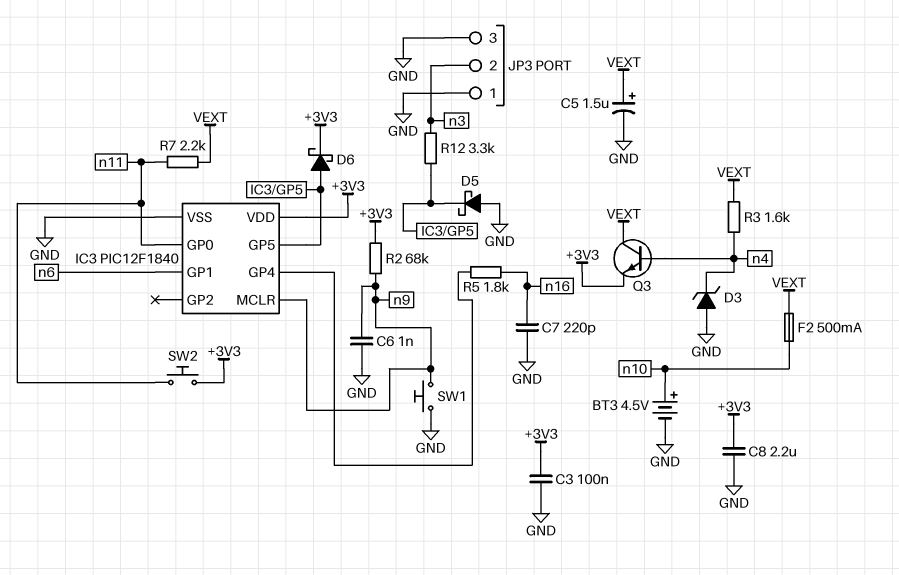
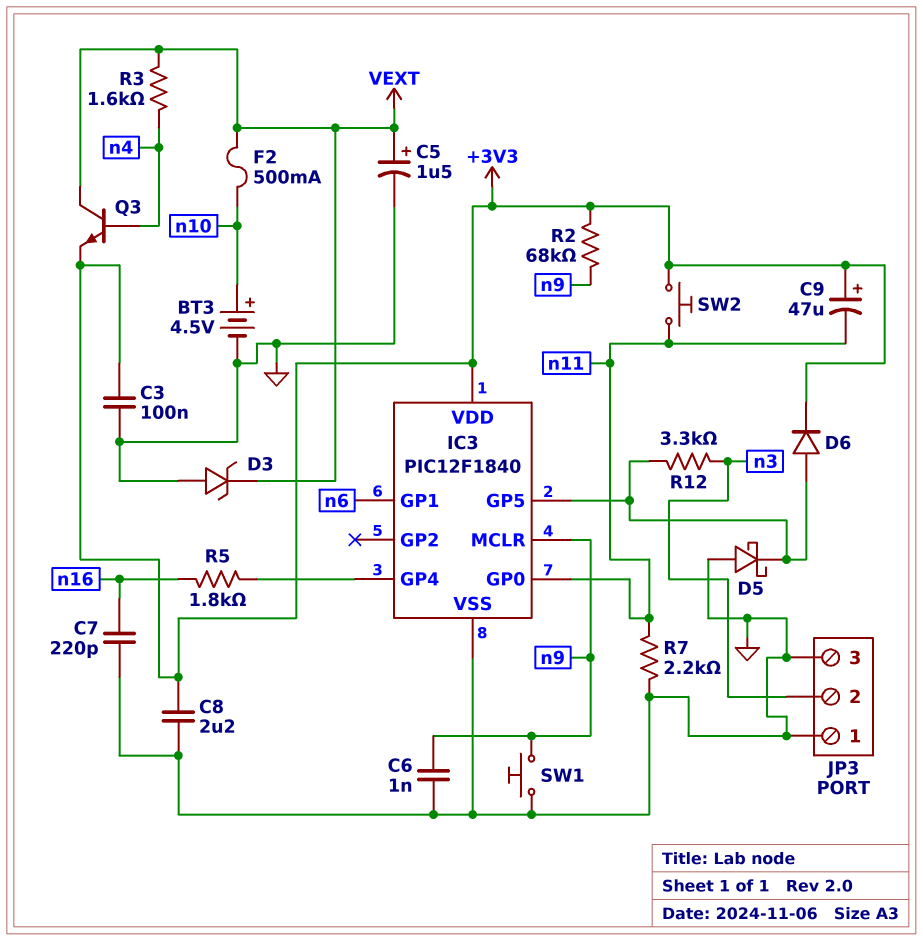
C9: none -> 47uF (plus +3V3, minus n11)
D3: zener (A GND, K n4) -> zener (A GND, K VEXT)
D6: schottky (A IC3/GP5, K +3V3) -> diode (A IC3/GP5, K +3V3)
R7: 2.2k (VEXT, n11) -> 2.2k (GND, n11)

